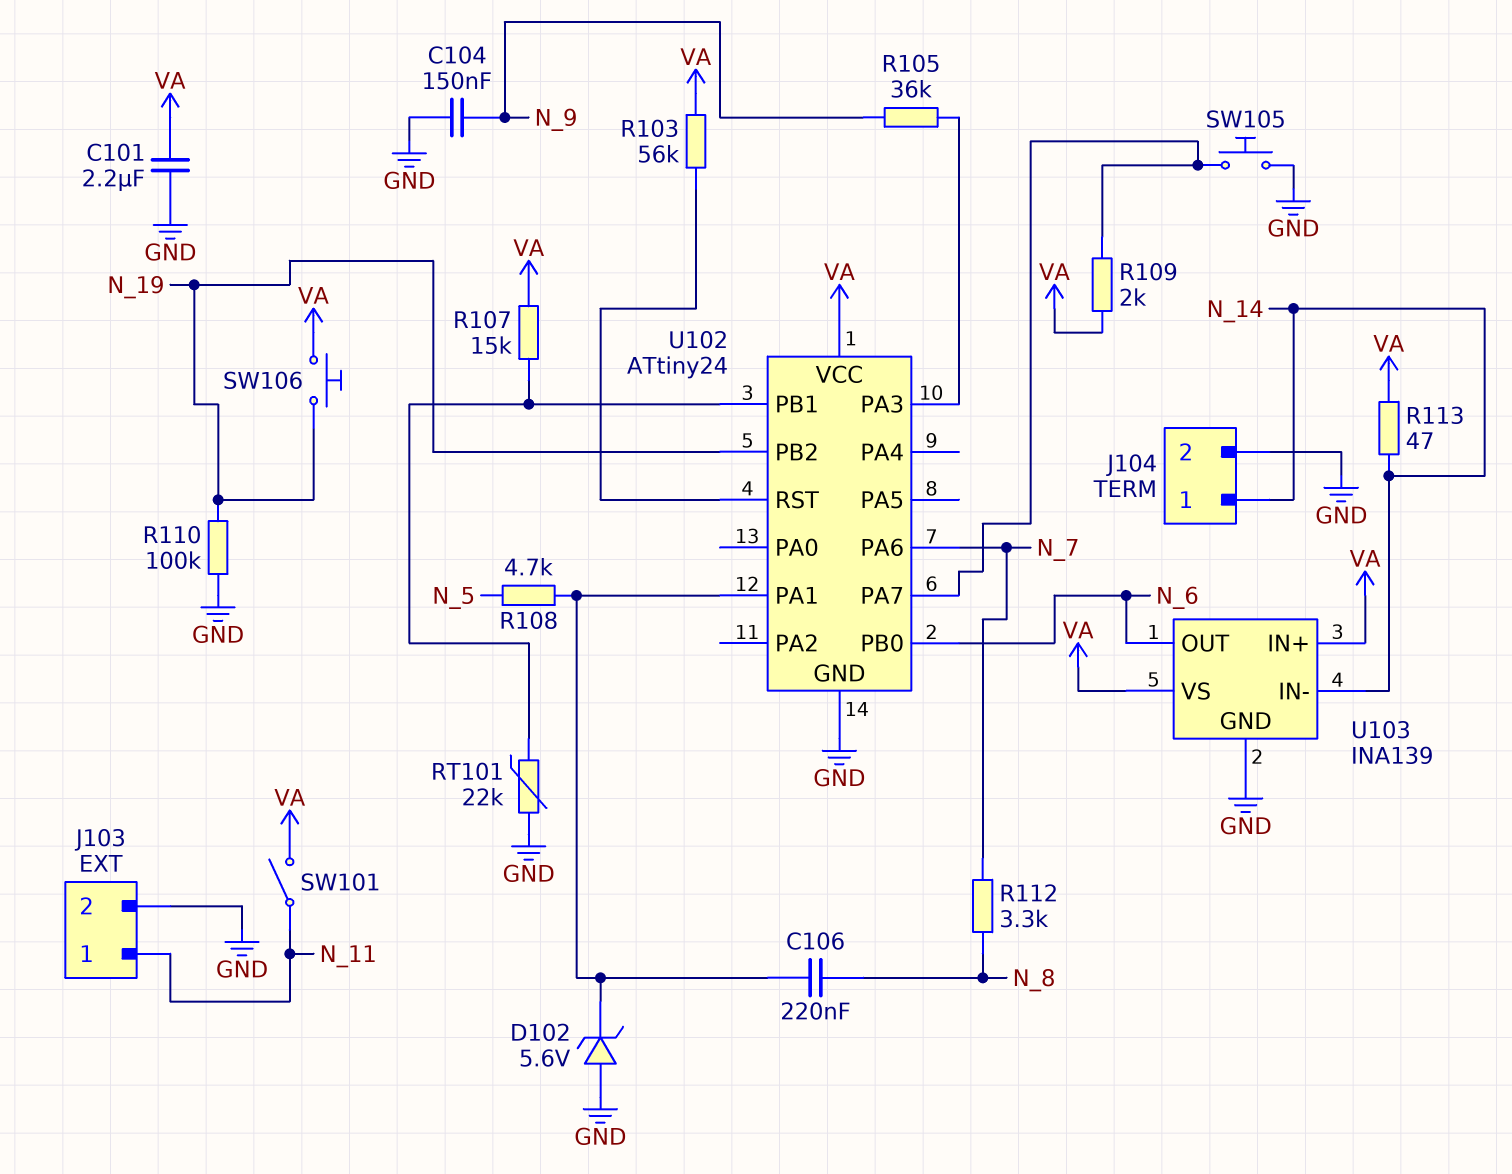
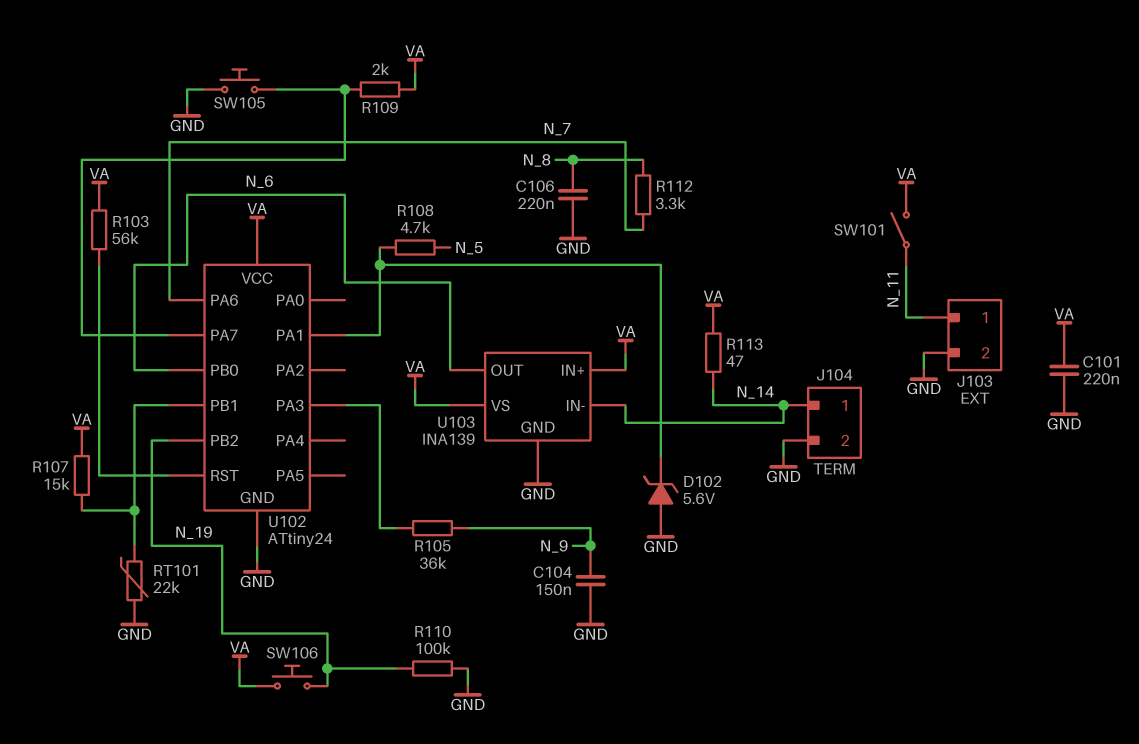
C101: 2.2uF (GND, VA) -> 220nF (GND, VA)
C106: 220nF (N_8, U102/PA1) -> 220nF (GND, N_8)

